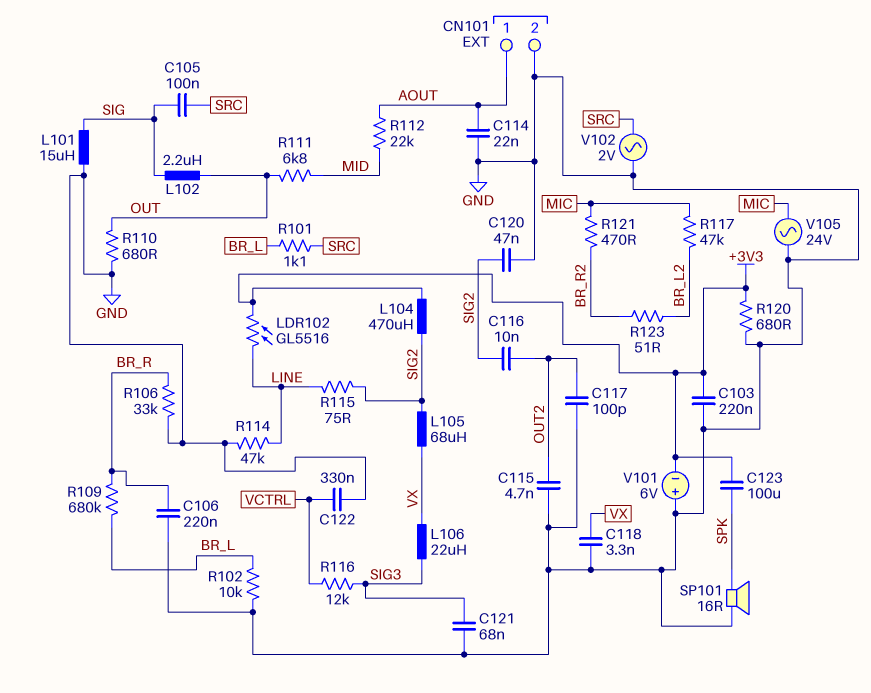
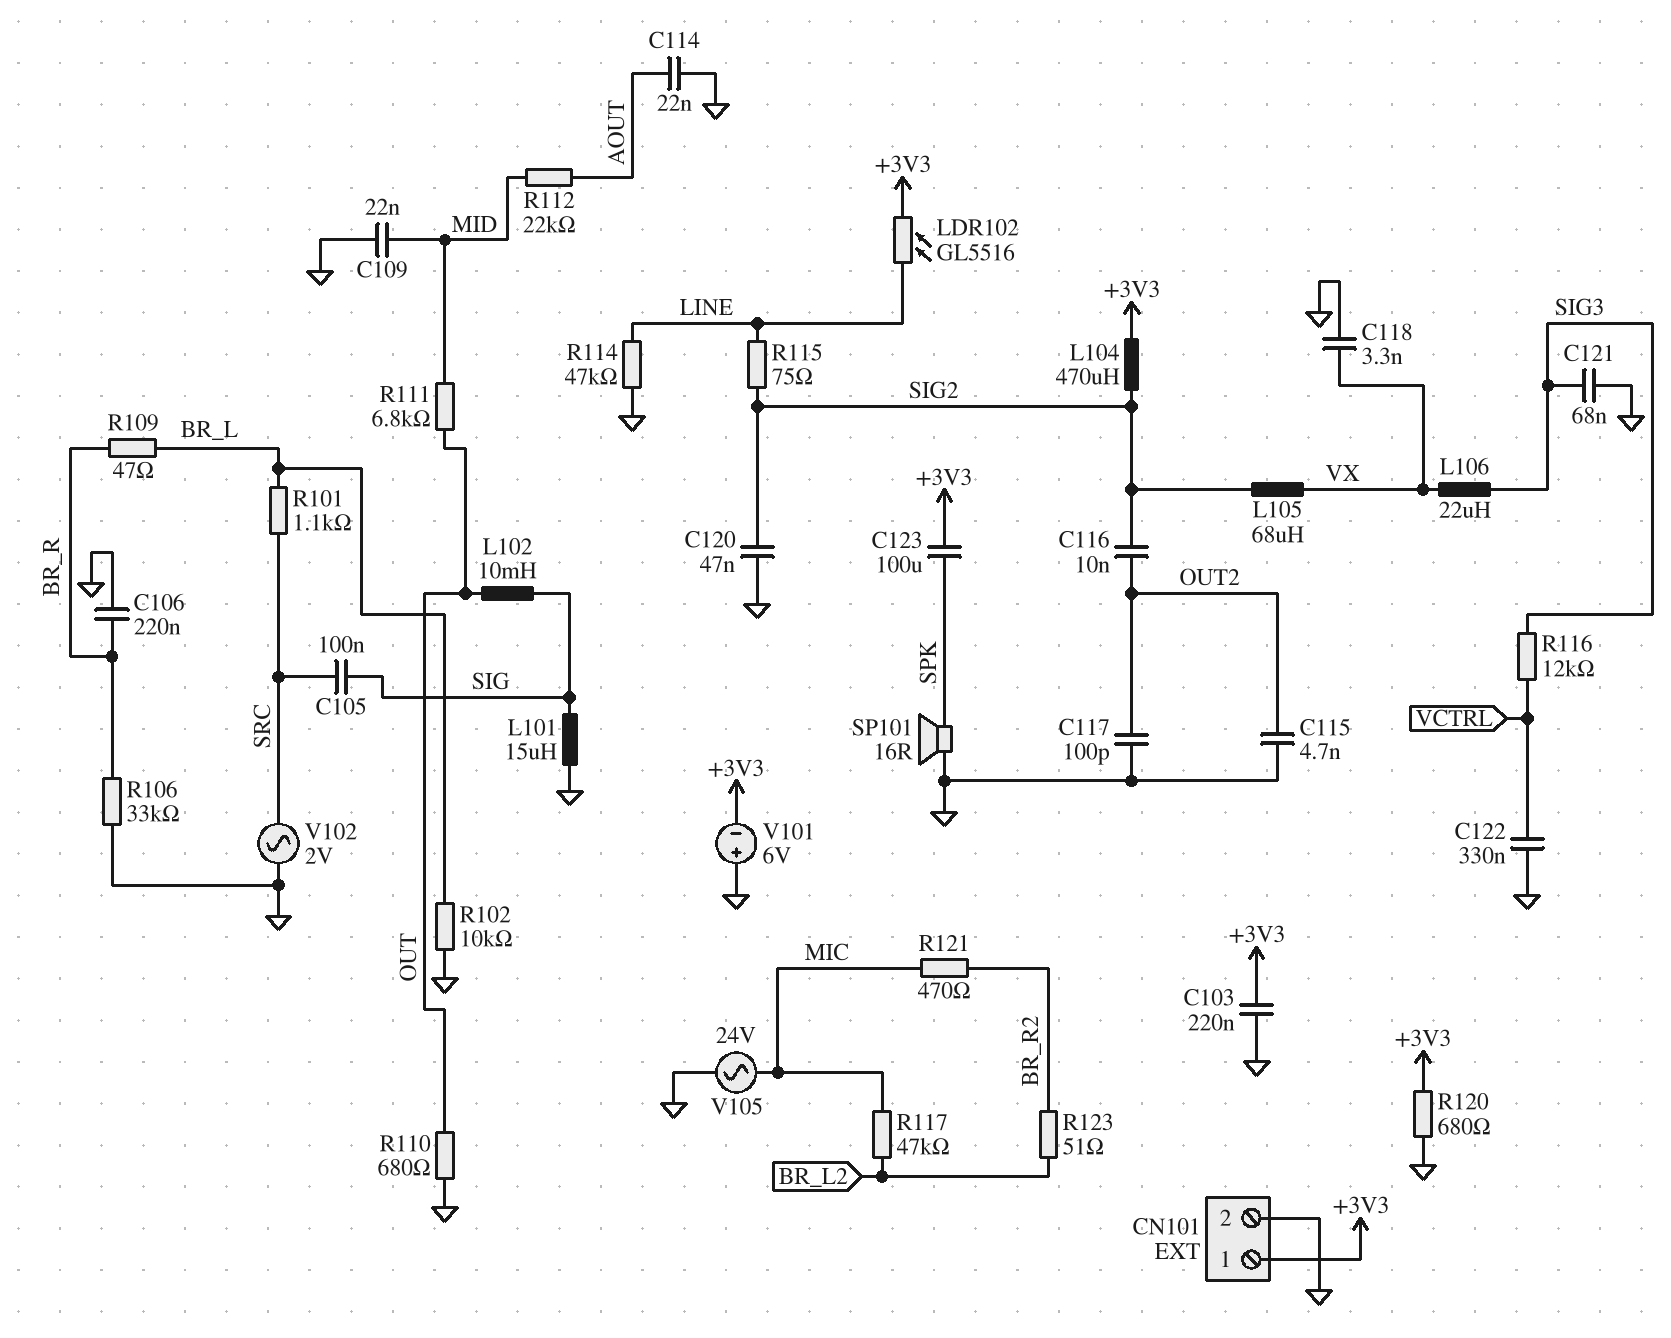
C109: none -> 22nF (GND, MID)
CN101 pin 1: AOUT -> +3V3
L102: 2.2uH (OUT, SIG) -> 10mH (OUT, SIG)
R109: 680k (BR_L, BR_R) -> 47 (BR_L, BR_R)

